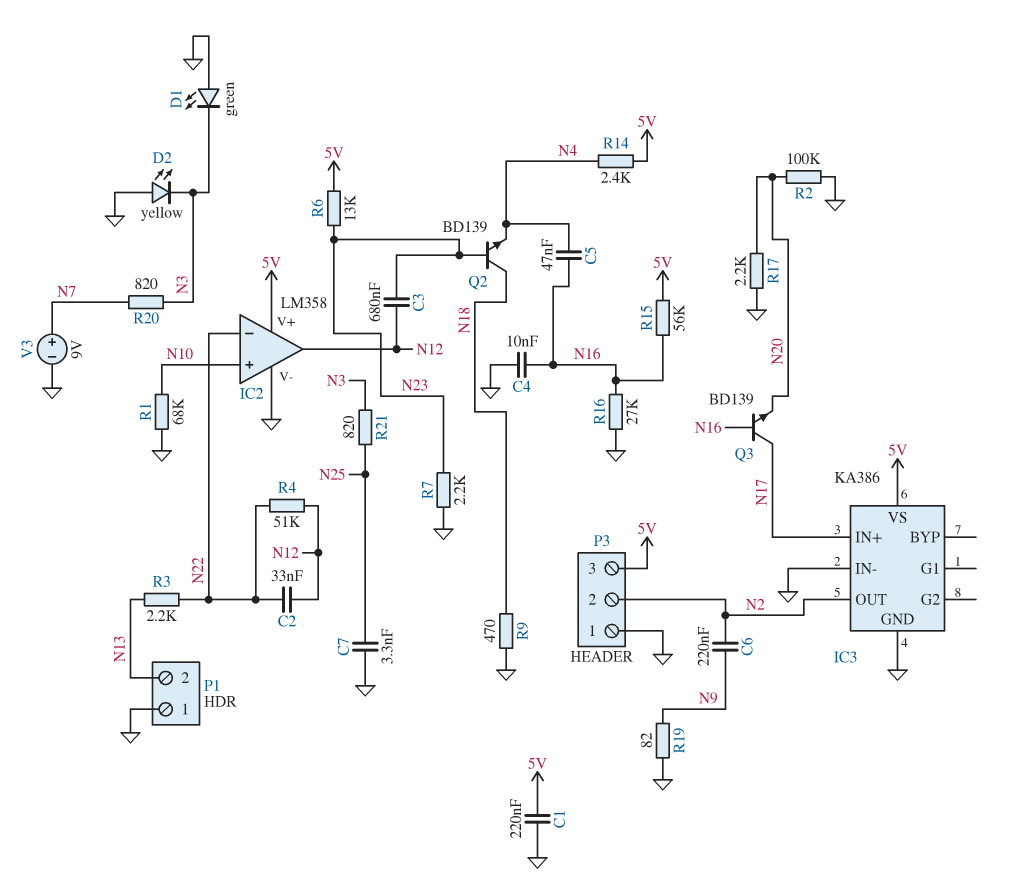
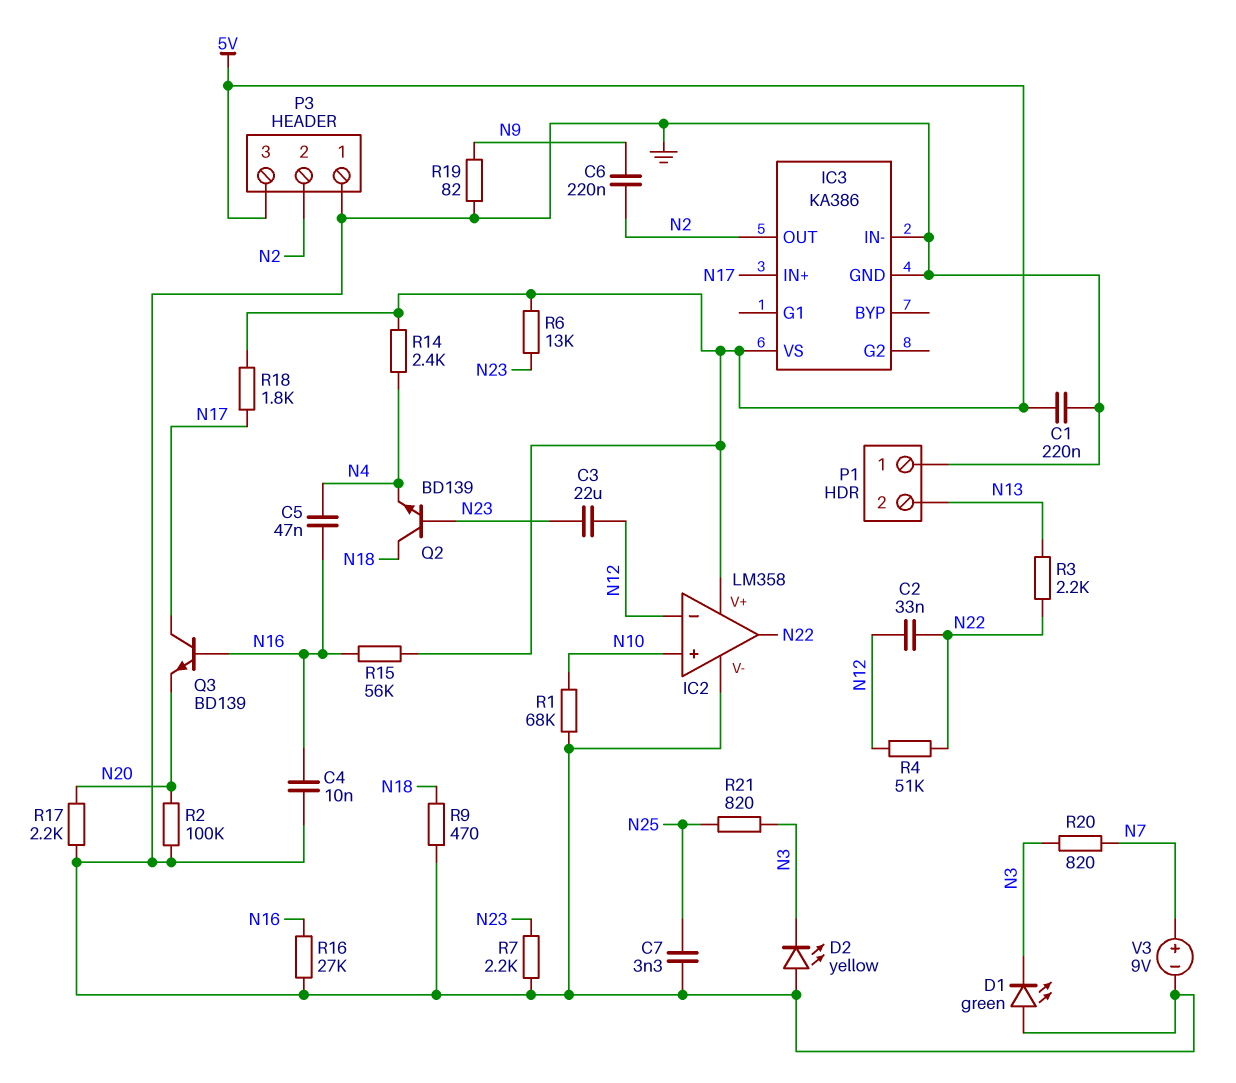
C3: 680nF (N12, N23) -> 22uF (N12, N23)
IC2 pin in-: N22 -> N12
IC2 pin out: N12 -> N22
R18: none -> 1.8k (5V, N17)

